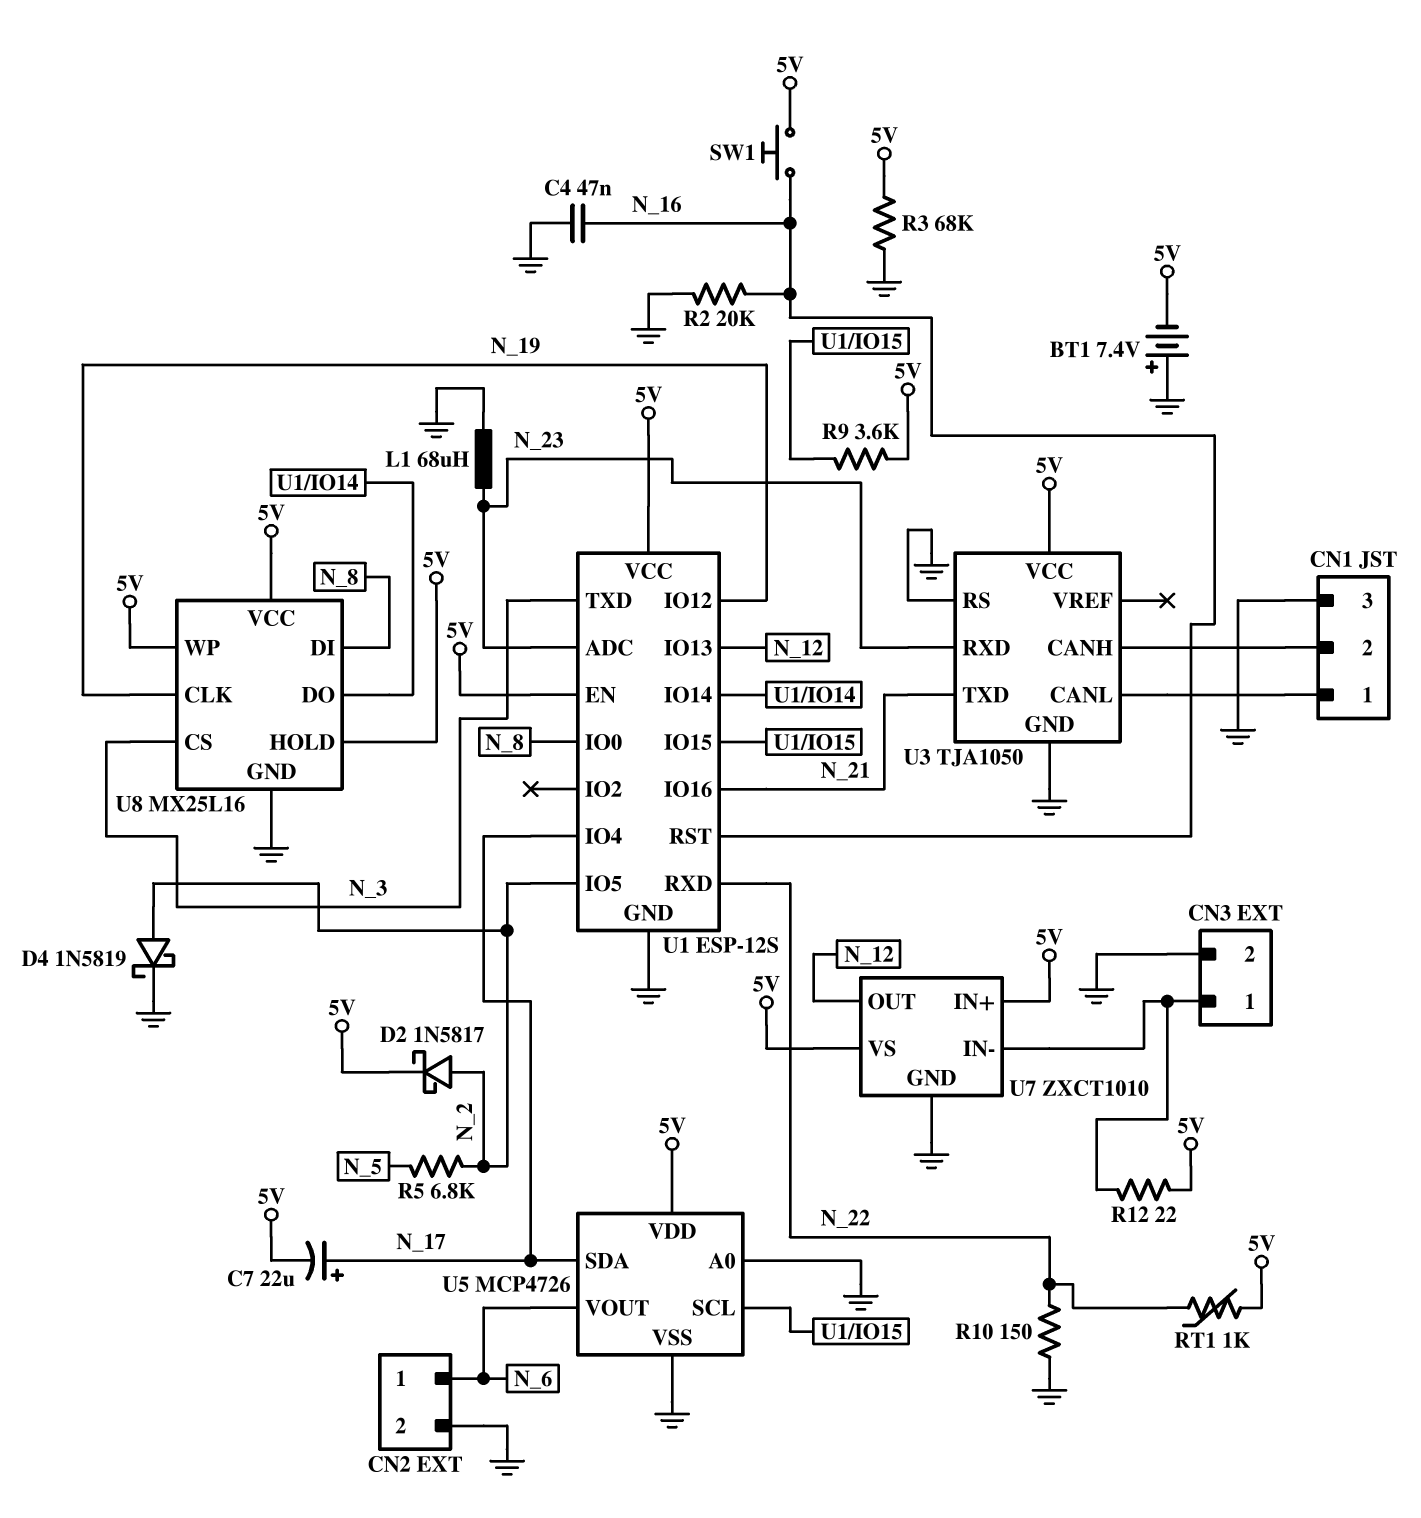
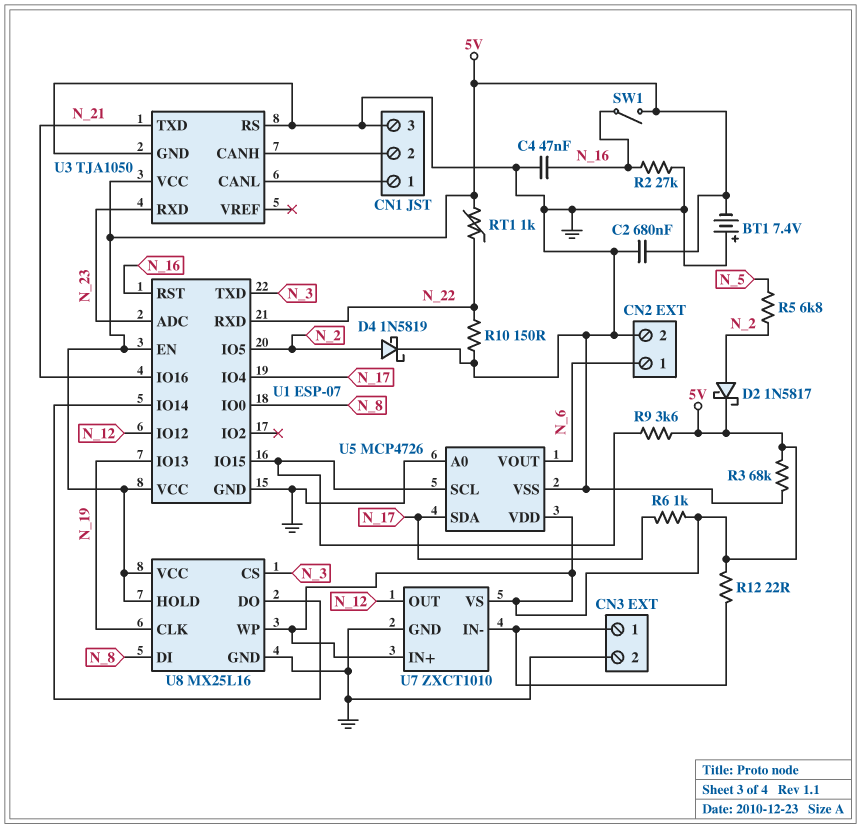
C2: none -> 680nF (5V, GND)
C7: 22uF (plus N_17, minus 5V) -> none
L1: 68uH (GND, N_23) -> none
R2: 20k (GND, N_16) -> 27k (GND, N_16)
R6: none -> 1k (5V, N_17)
SW1: button (5V, N_16) -> switch (5V, N_16)
U1: ESP-12S -> ESP-07
U1 pin IO12: N_19 -> N_12
U1 pin IO13: N_12 -> N_19

